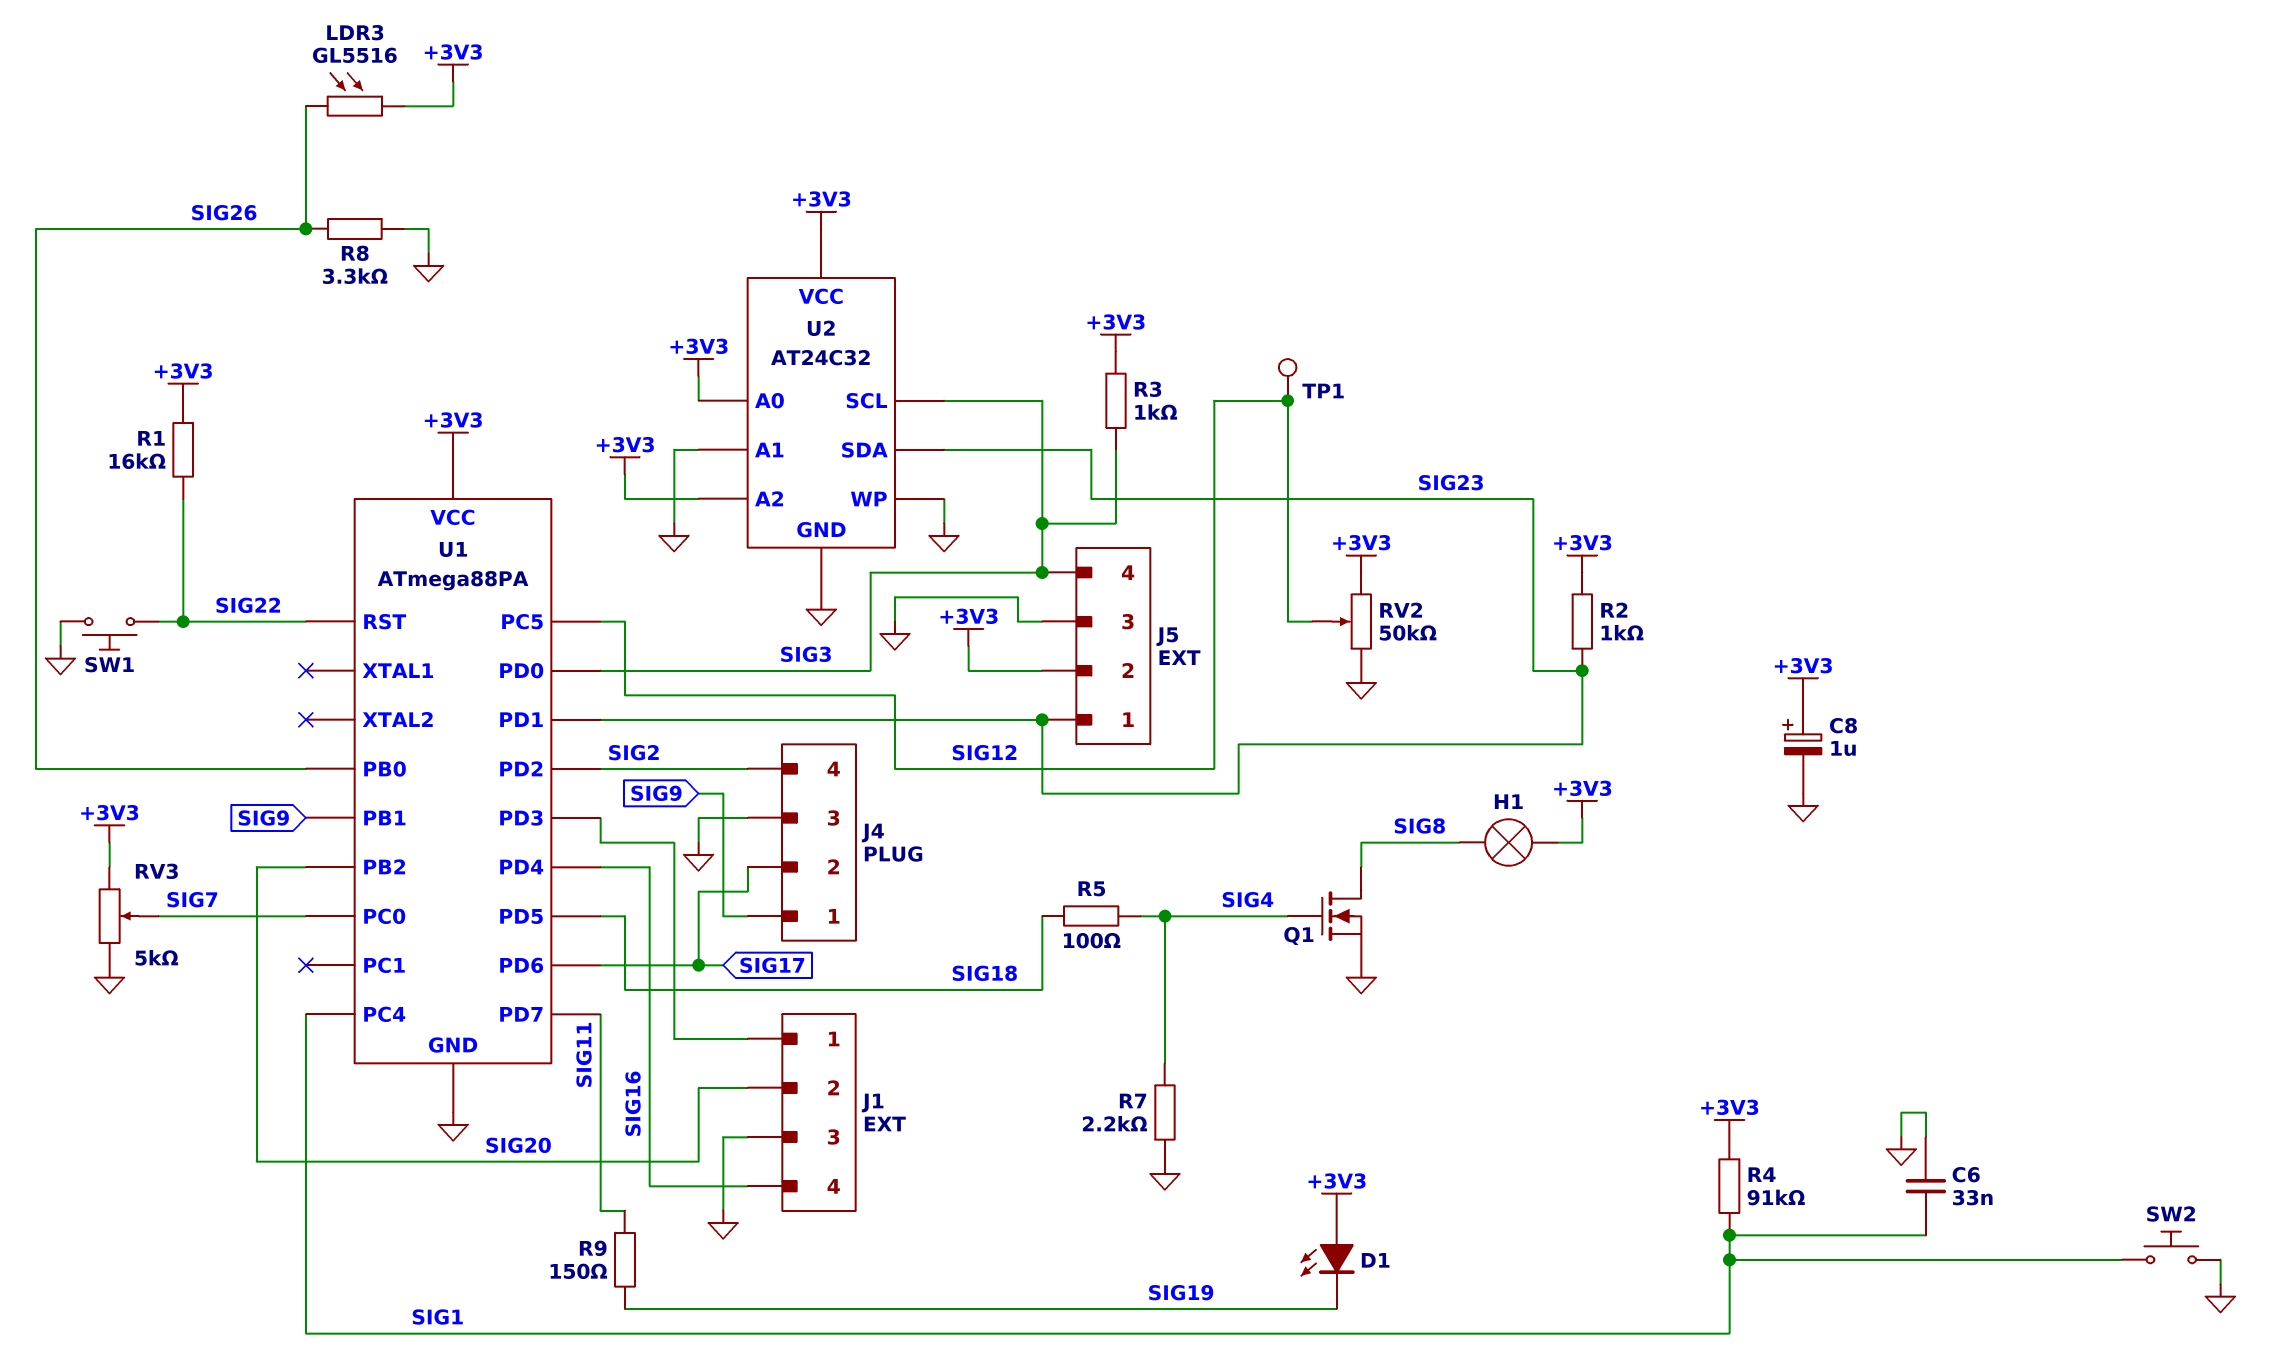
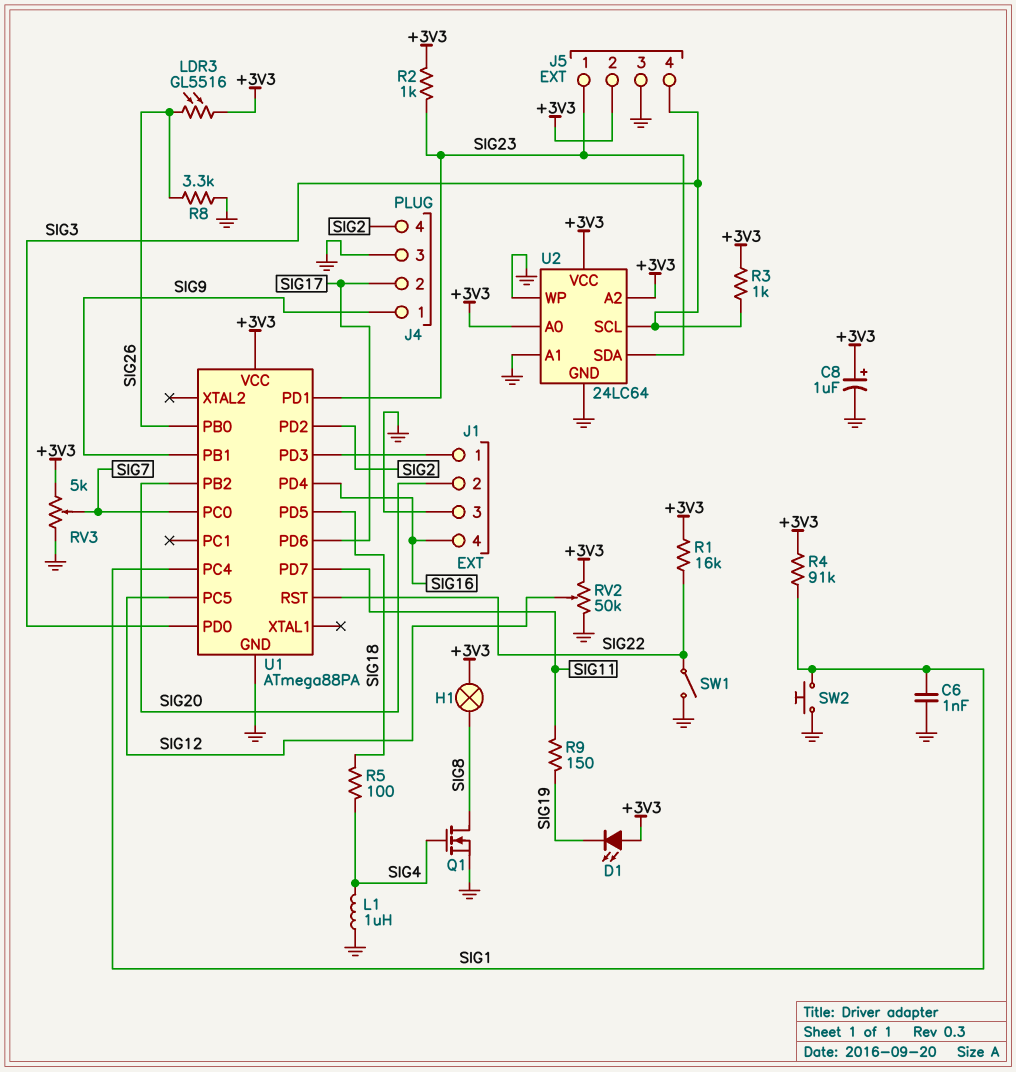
C6: 33nF (GND, SIG1) -> 1nF (GND, SIG1)
L1: none -> 1uH (GND, SIG4)
R7: 2.2k (GND, SIG4) -> none
SW1: button (GND, SIG22) -> switch (GND, SIG22)
TP1: test point (SIG12) -> none
U2: AT24C32 -> 24LC64

